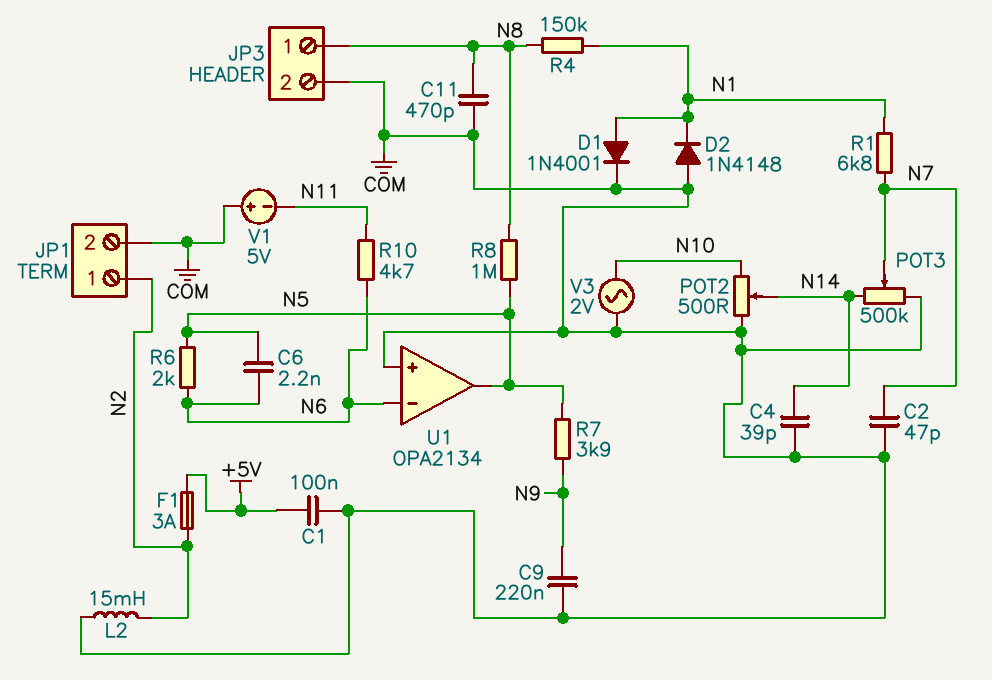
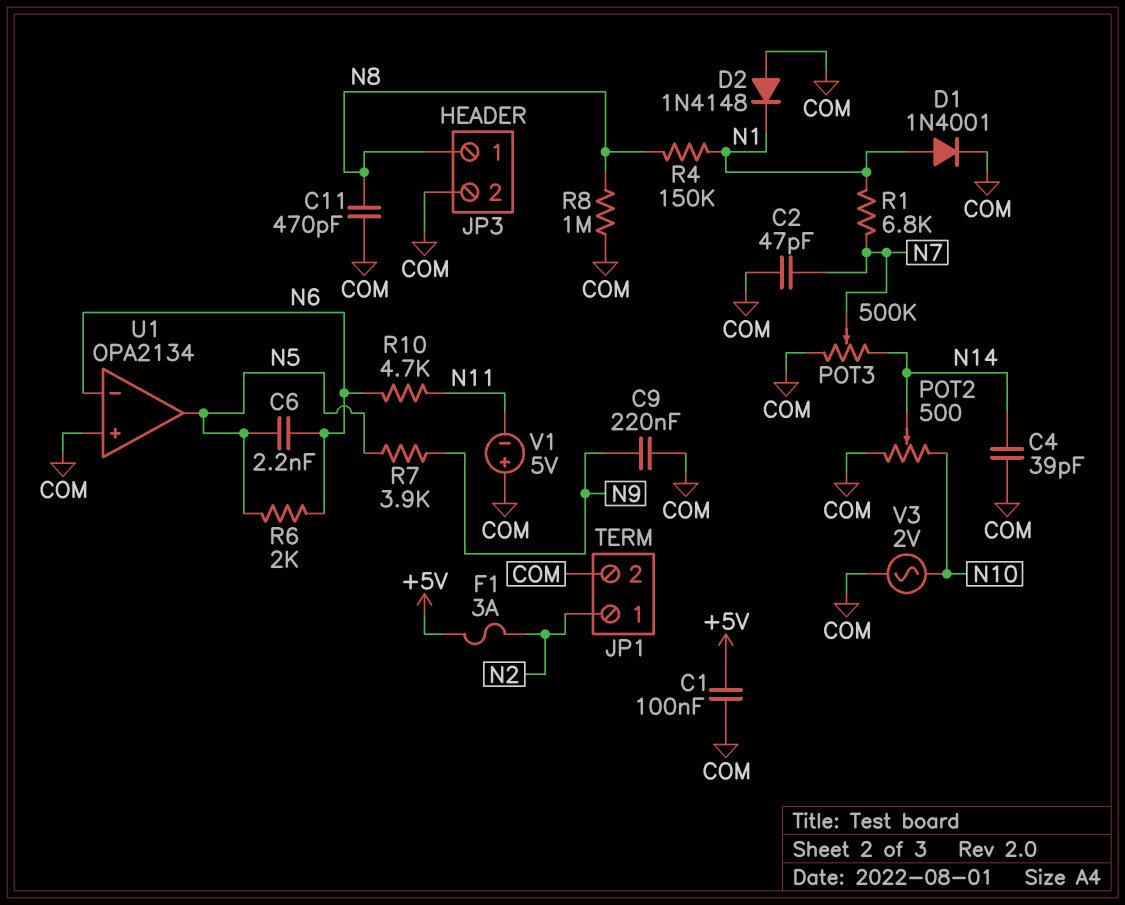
L2: 15mH (COM, N2) -> none
R8: 1M (N5, N8) -> 1M (COM, N8)

